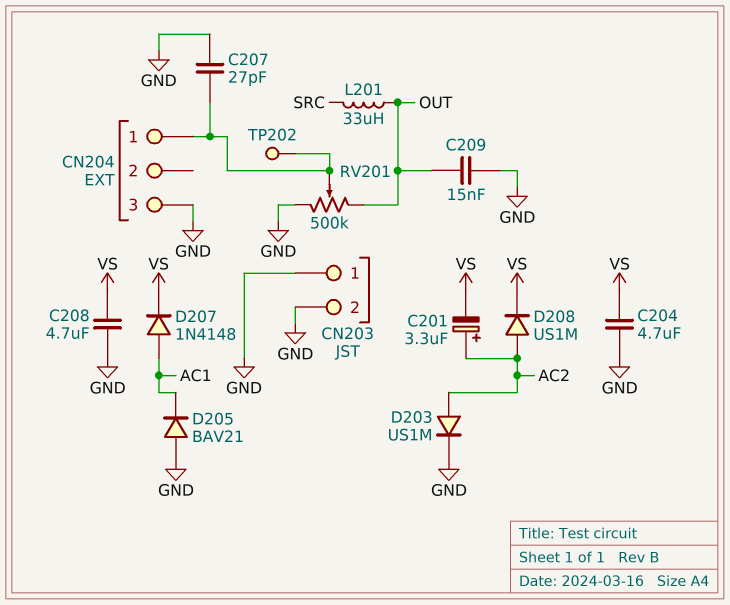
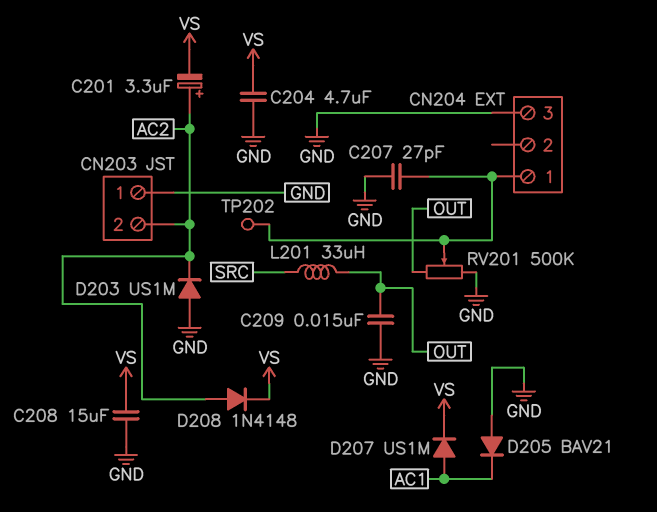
C208: 4.7uF (GND, VS) -> 15uF (GND, VS)
CN203 pin 2: GND -> AC2
D203: diode US1M (A AC2, K GND) -> diode US1M (A GND, K AC2)
D207: diode 1N4148 (A AC1, K VS) -> diode US1M (A AC1, K VS)
D208: diode US1M (A AC2, K VS) -> diode 1N4148 (A AC2, K VS)

